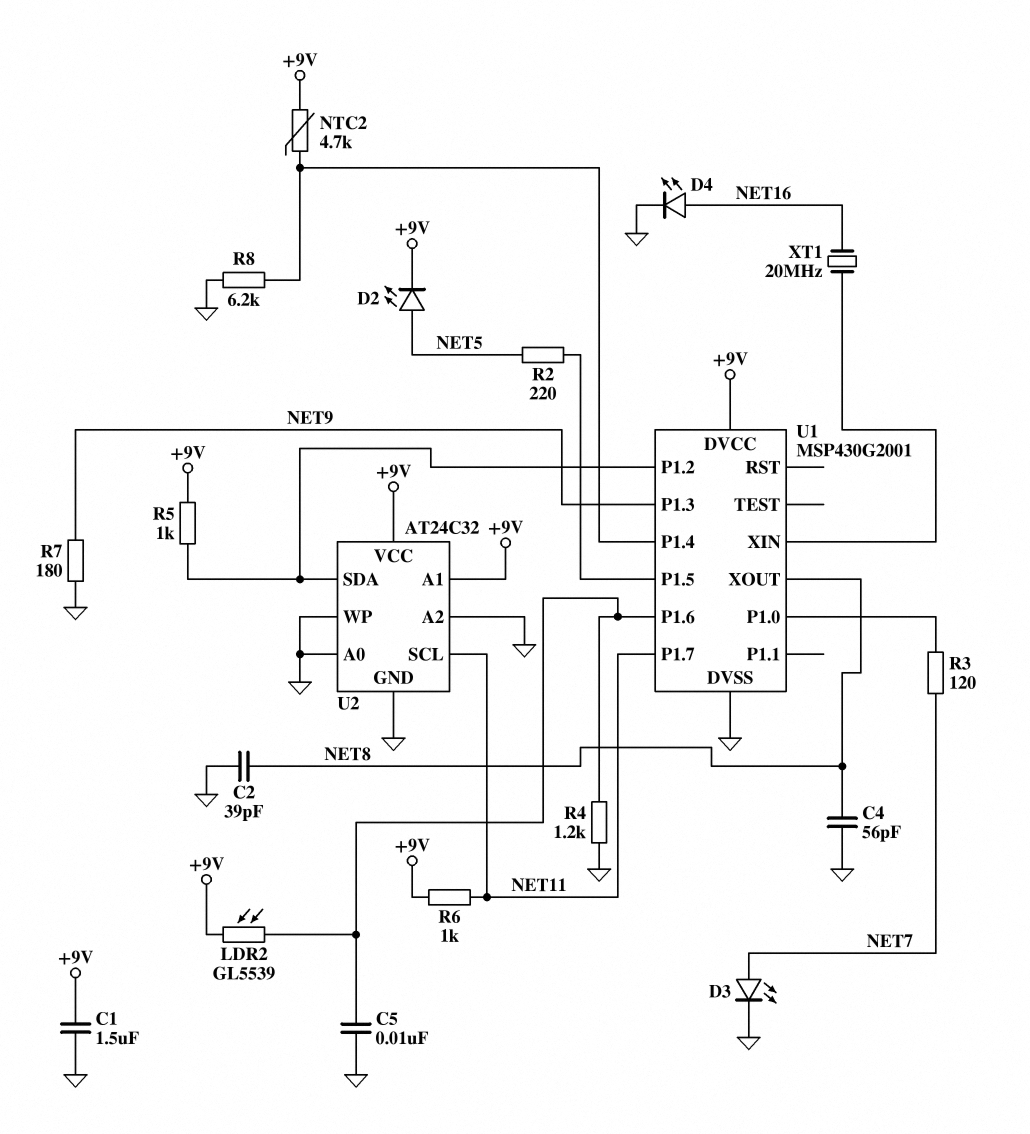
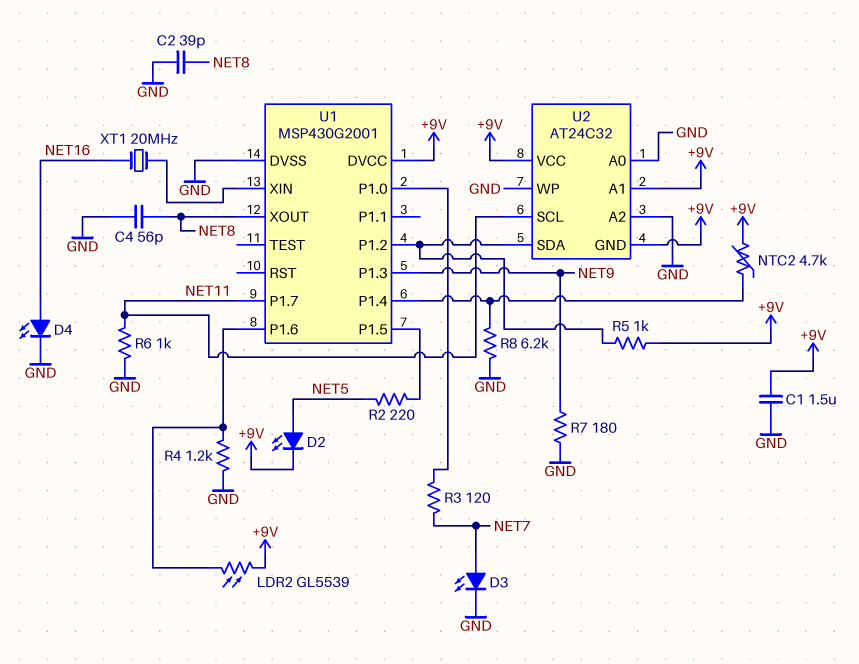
C5: 10nF (GND, U1/P1.6) -> none
R6: 1k (+9V, NET11) -> 1k (GND, NET11)
U2 pin GND: GND -> +9V

